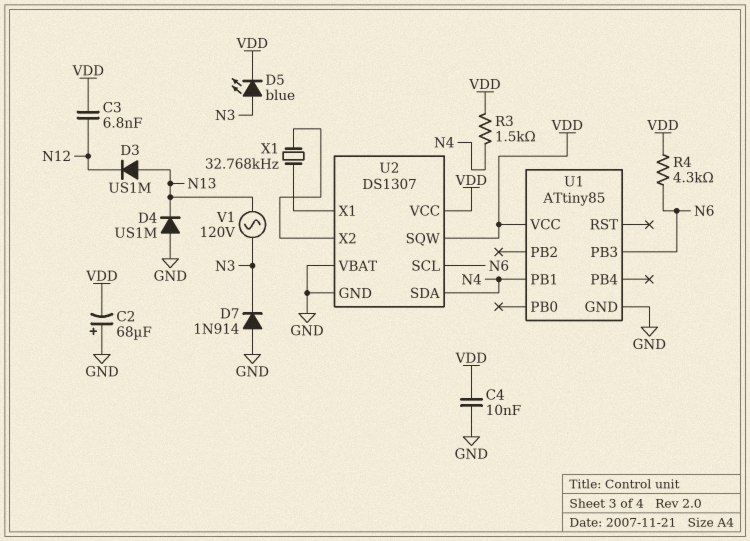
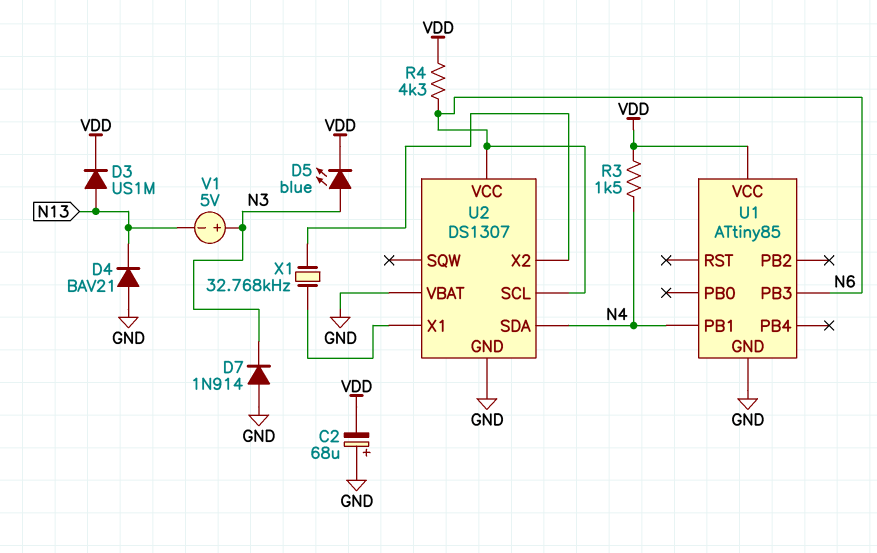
C3: 6.8nF (N12, VDD) -> none
C4: 10nF (GND, VDD) -> none
D3: diode US1M (A N13, K N12) -> diode US1M (A N13, K VDD)
D4: diode US1M (A GND, K N13) -> diode BAV21 (A GND, K N13)
U2 pin SQW: VDD -> none
U2 pin VCC: VDD -> N6
V1: AC 120V (N3, N13) -> 5V (plus N3, minus N13)

